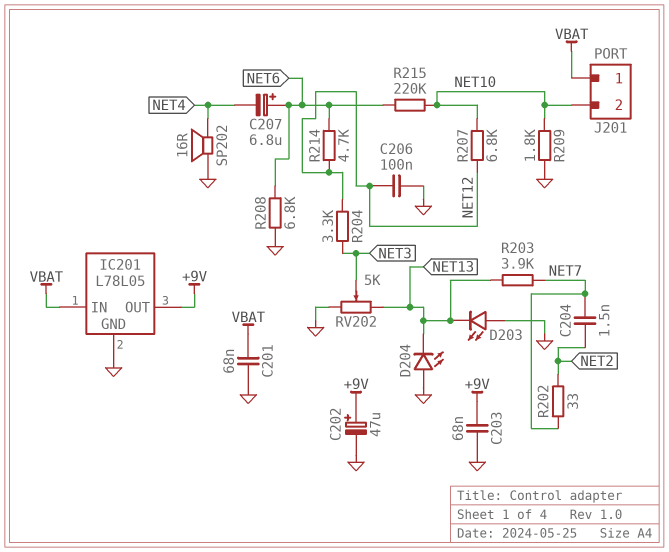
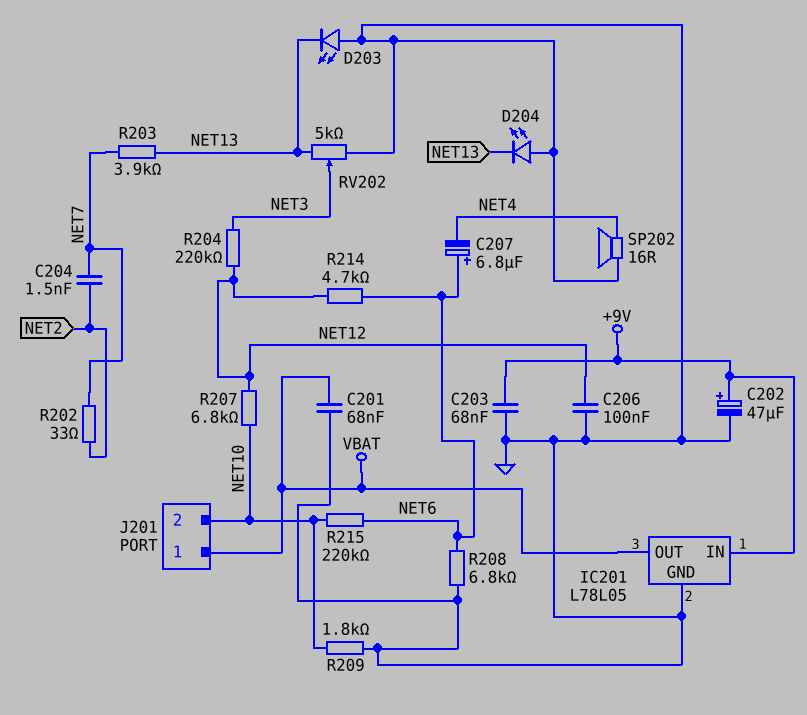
IC201 pin IN: VBAT -> +9V
IC201 pin OUT: +9V -> VBAT
R204: 3.3k (NET3, NET12) -> 220k (NET3, NET12)

